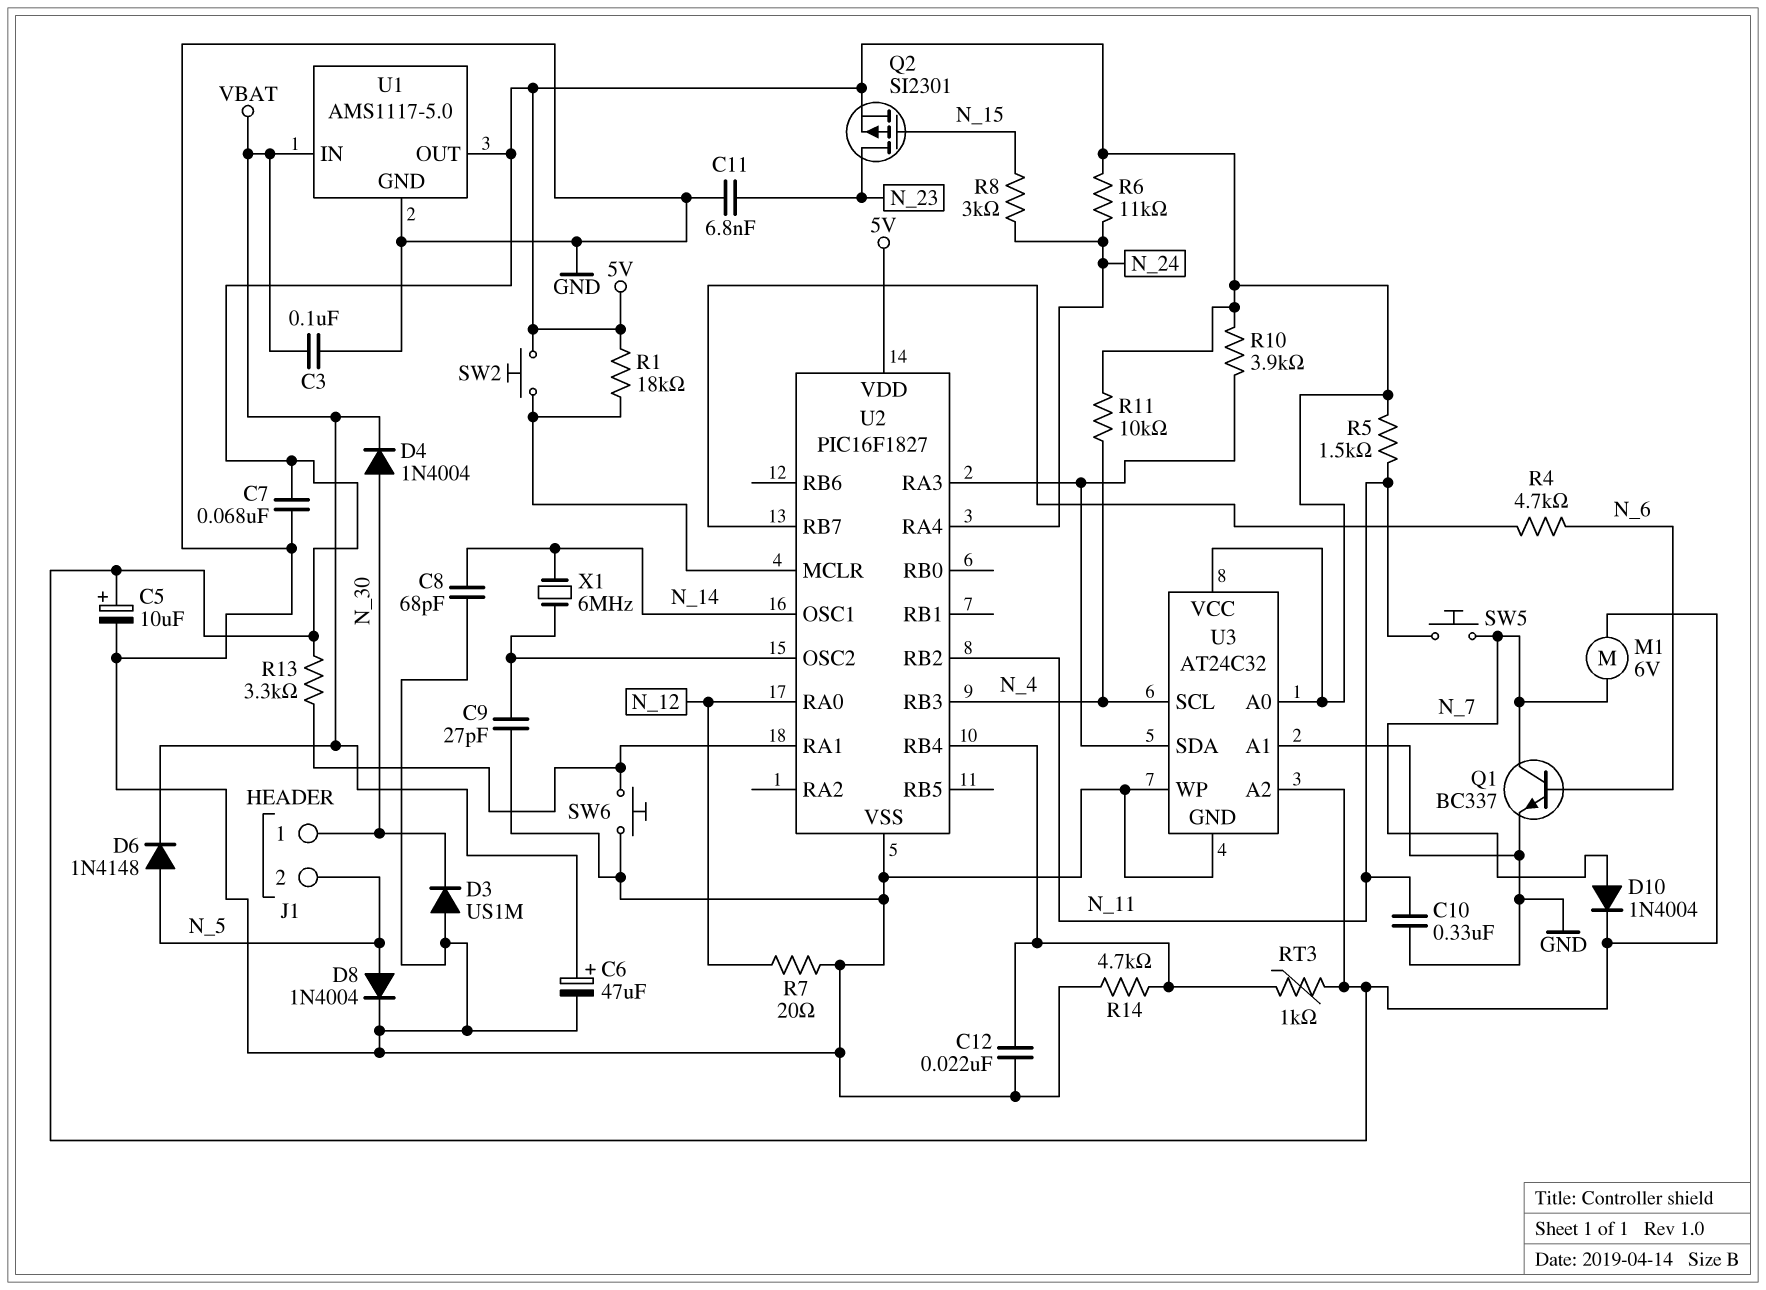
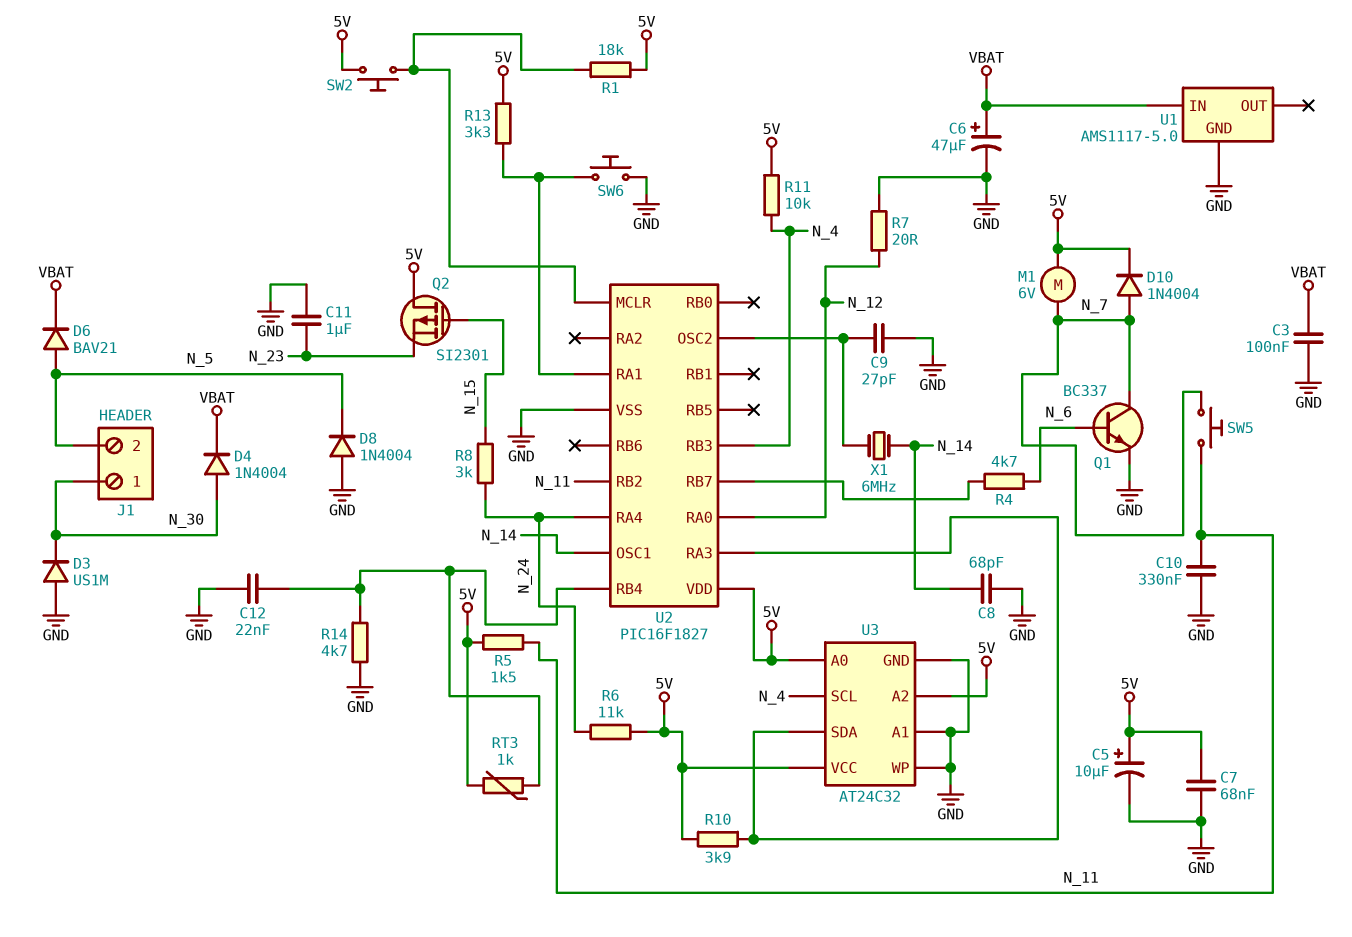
C11: 6.8nF (GND, N_23) -> 1uF (GND, N_23)
D6: diode 1N4148 (A N_5, K VBAT) -> diode BAV21 (A N_5, K VBAT)
D8: diode 1N4004 (A N_5, K GND) -> diode 1N4004 (A GND, K N_5)
Q2: PMOS SI2301 (G N_15, D N_23, S 5V) -> PMOS SI2301 (G N_15, D 5V, S N_23)
U1 pin OUT: 5V -> none

